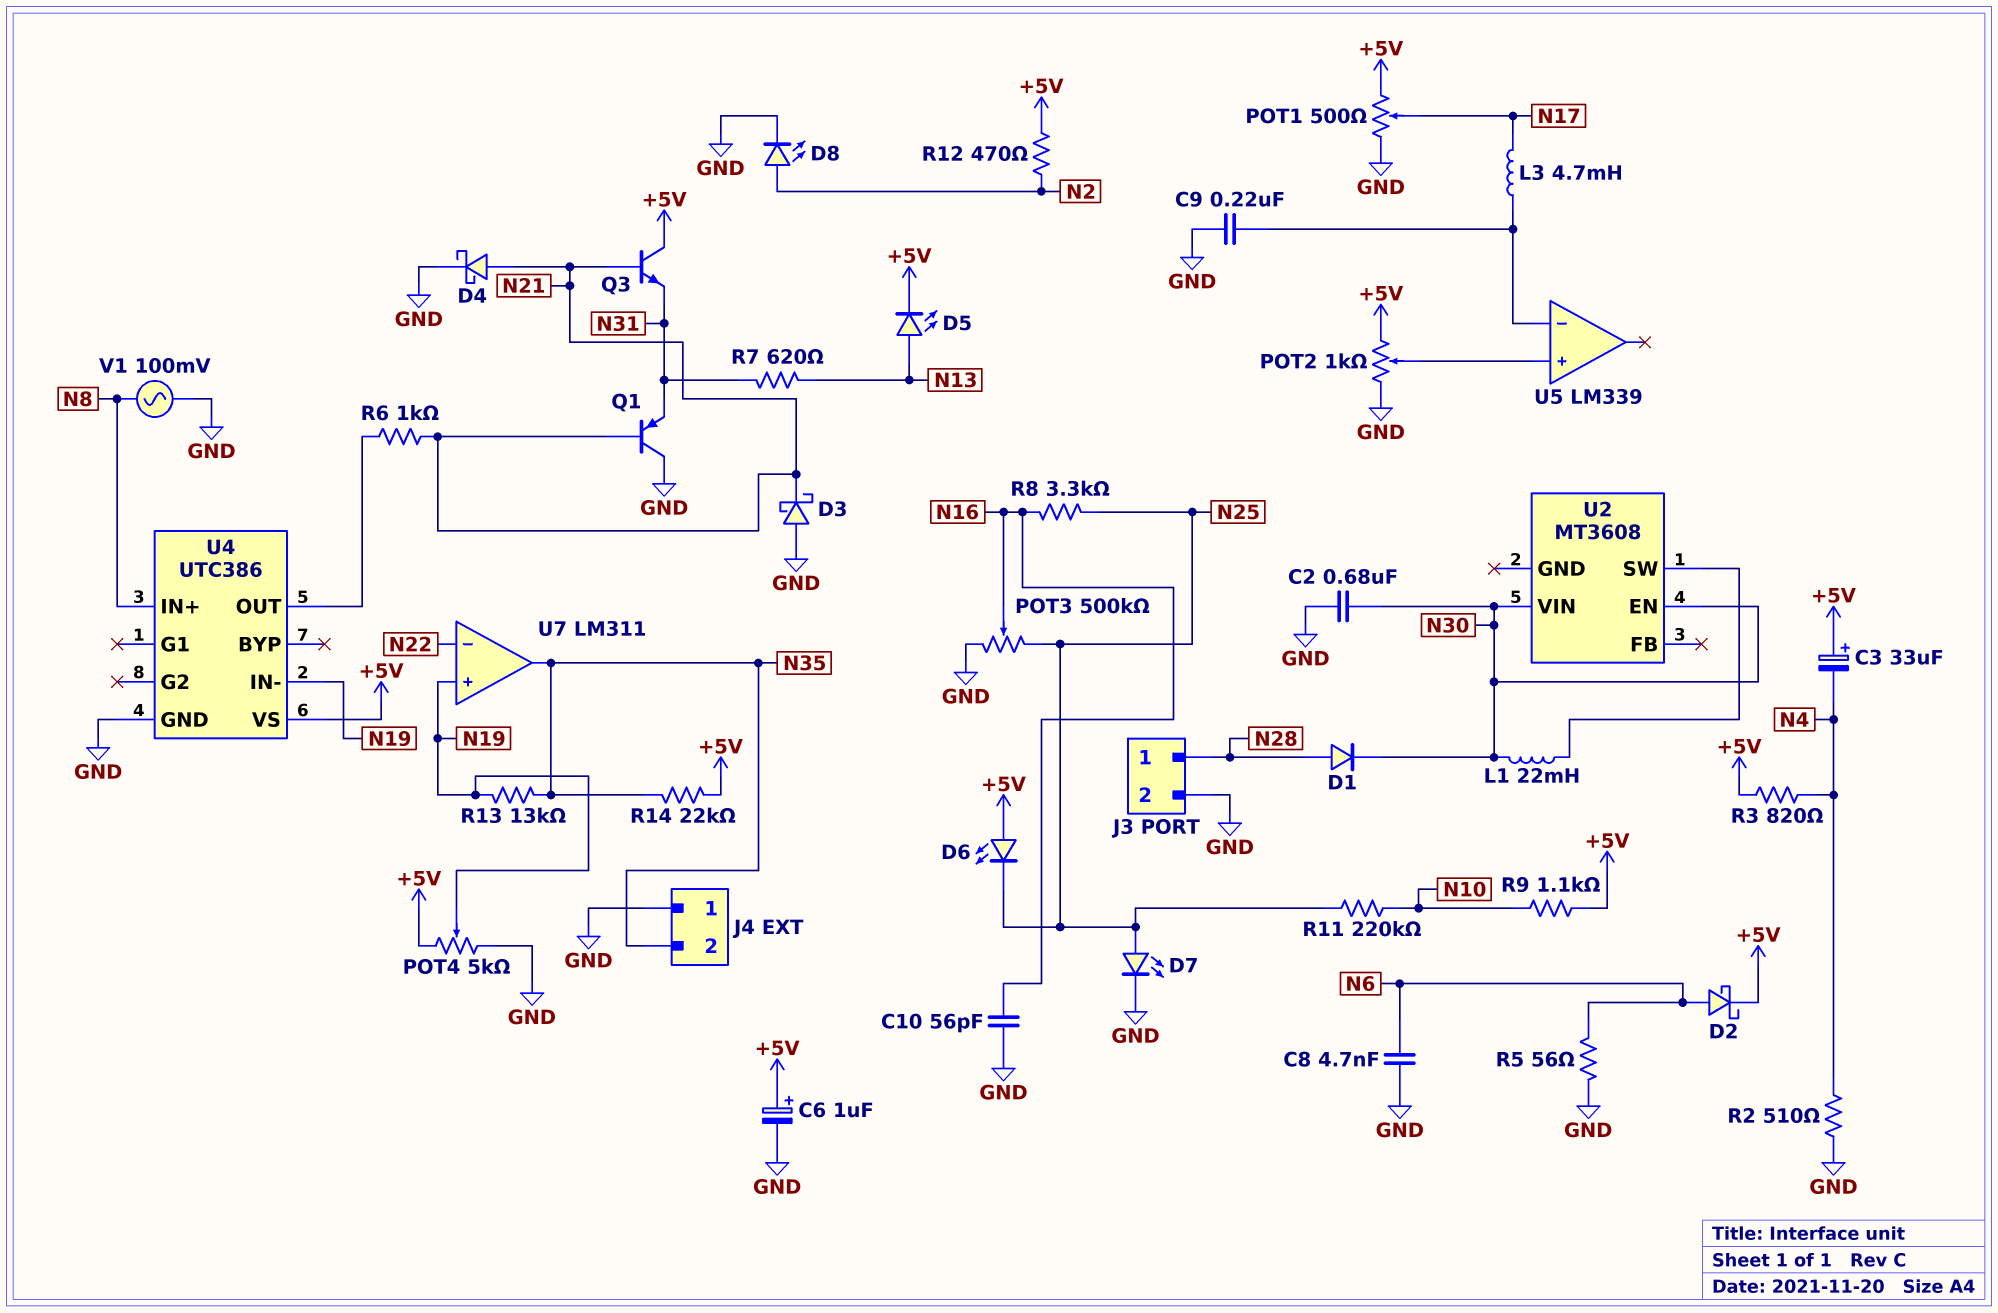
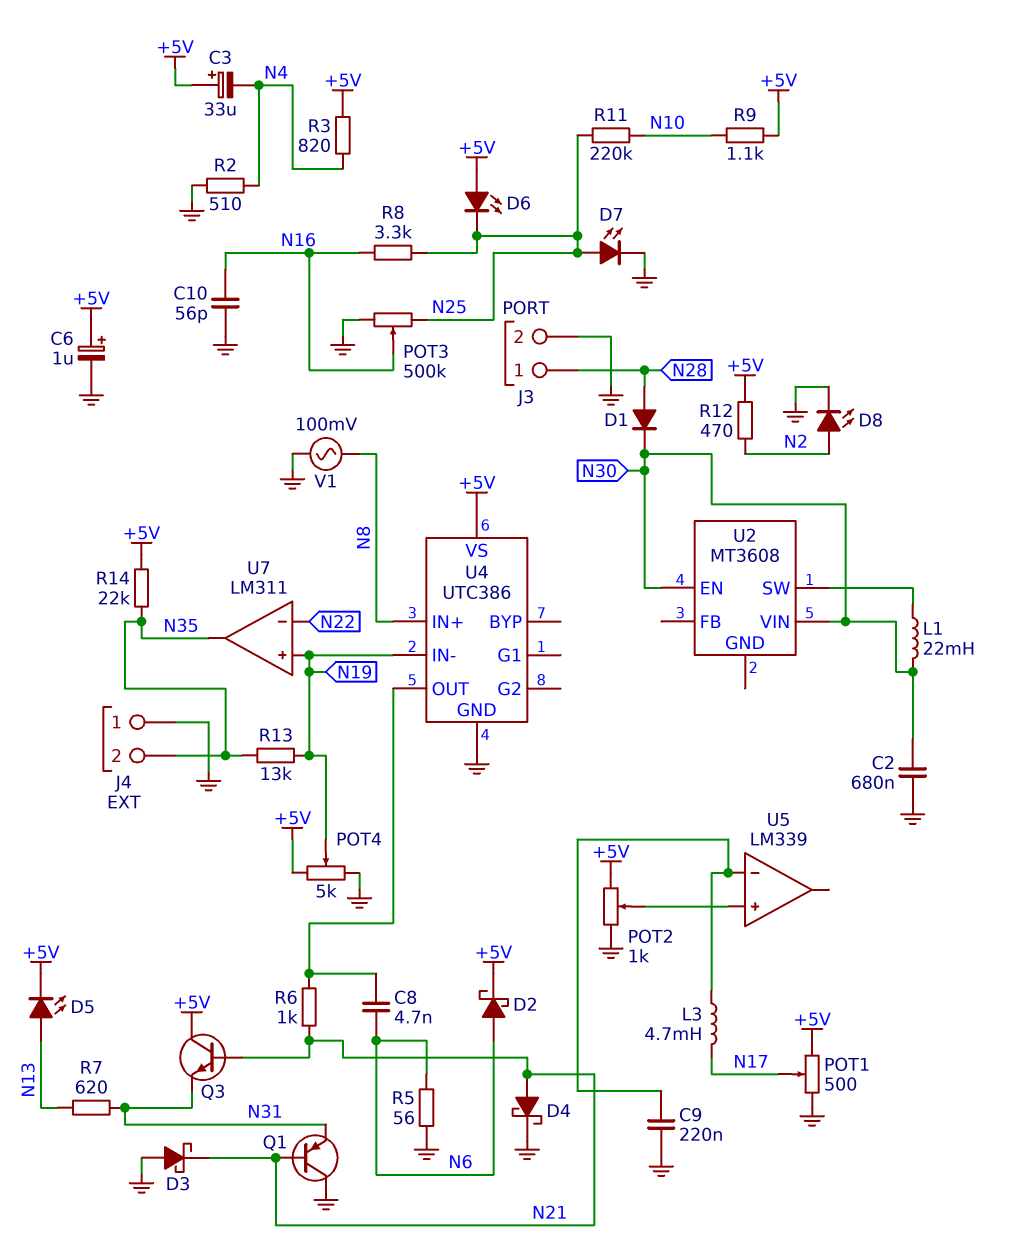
C8: 4.7nF (GND, N6) -> 4.7nF (N6, U4/OUT)

